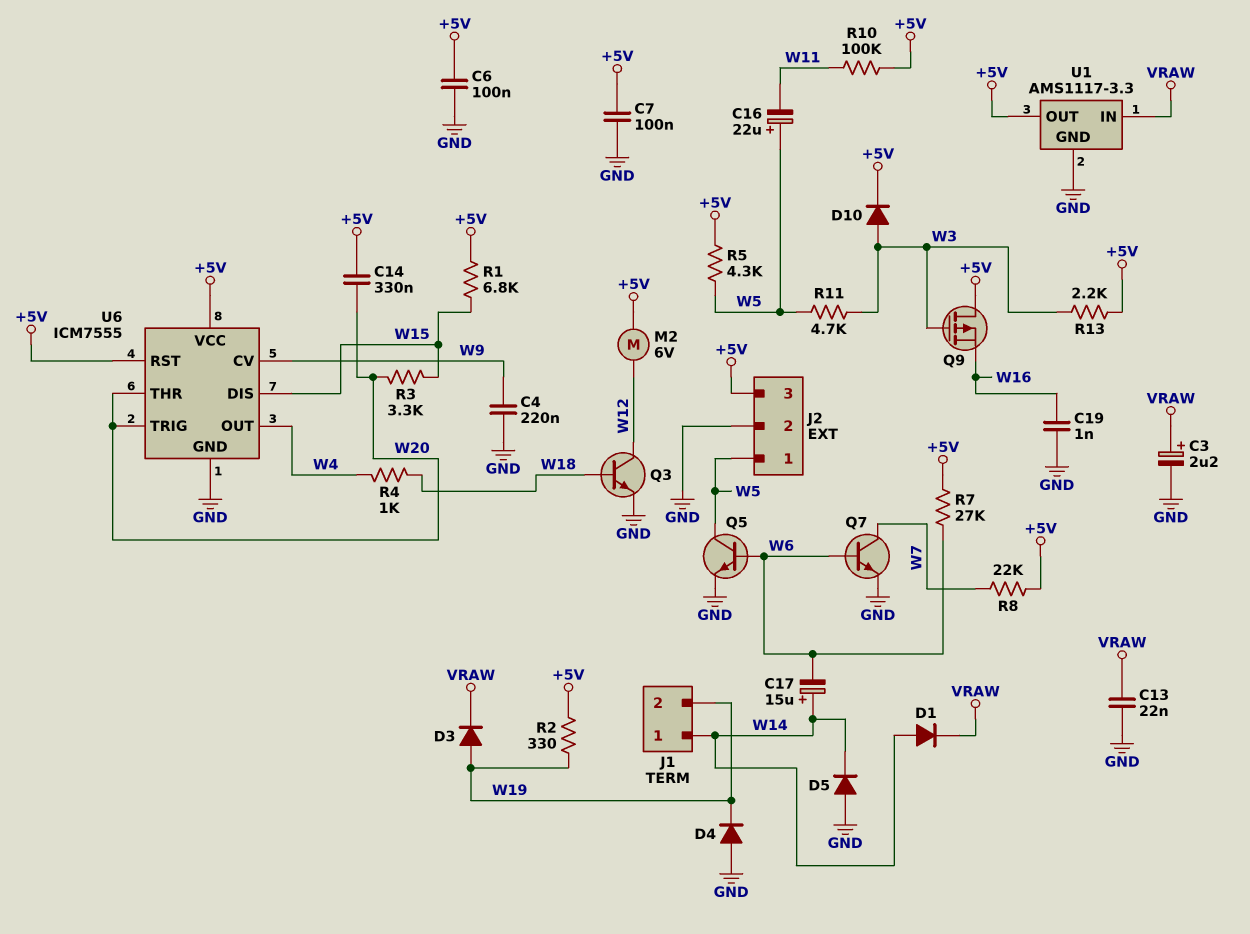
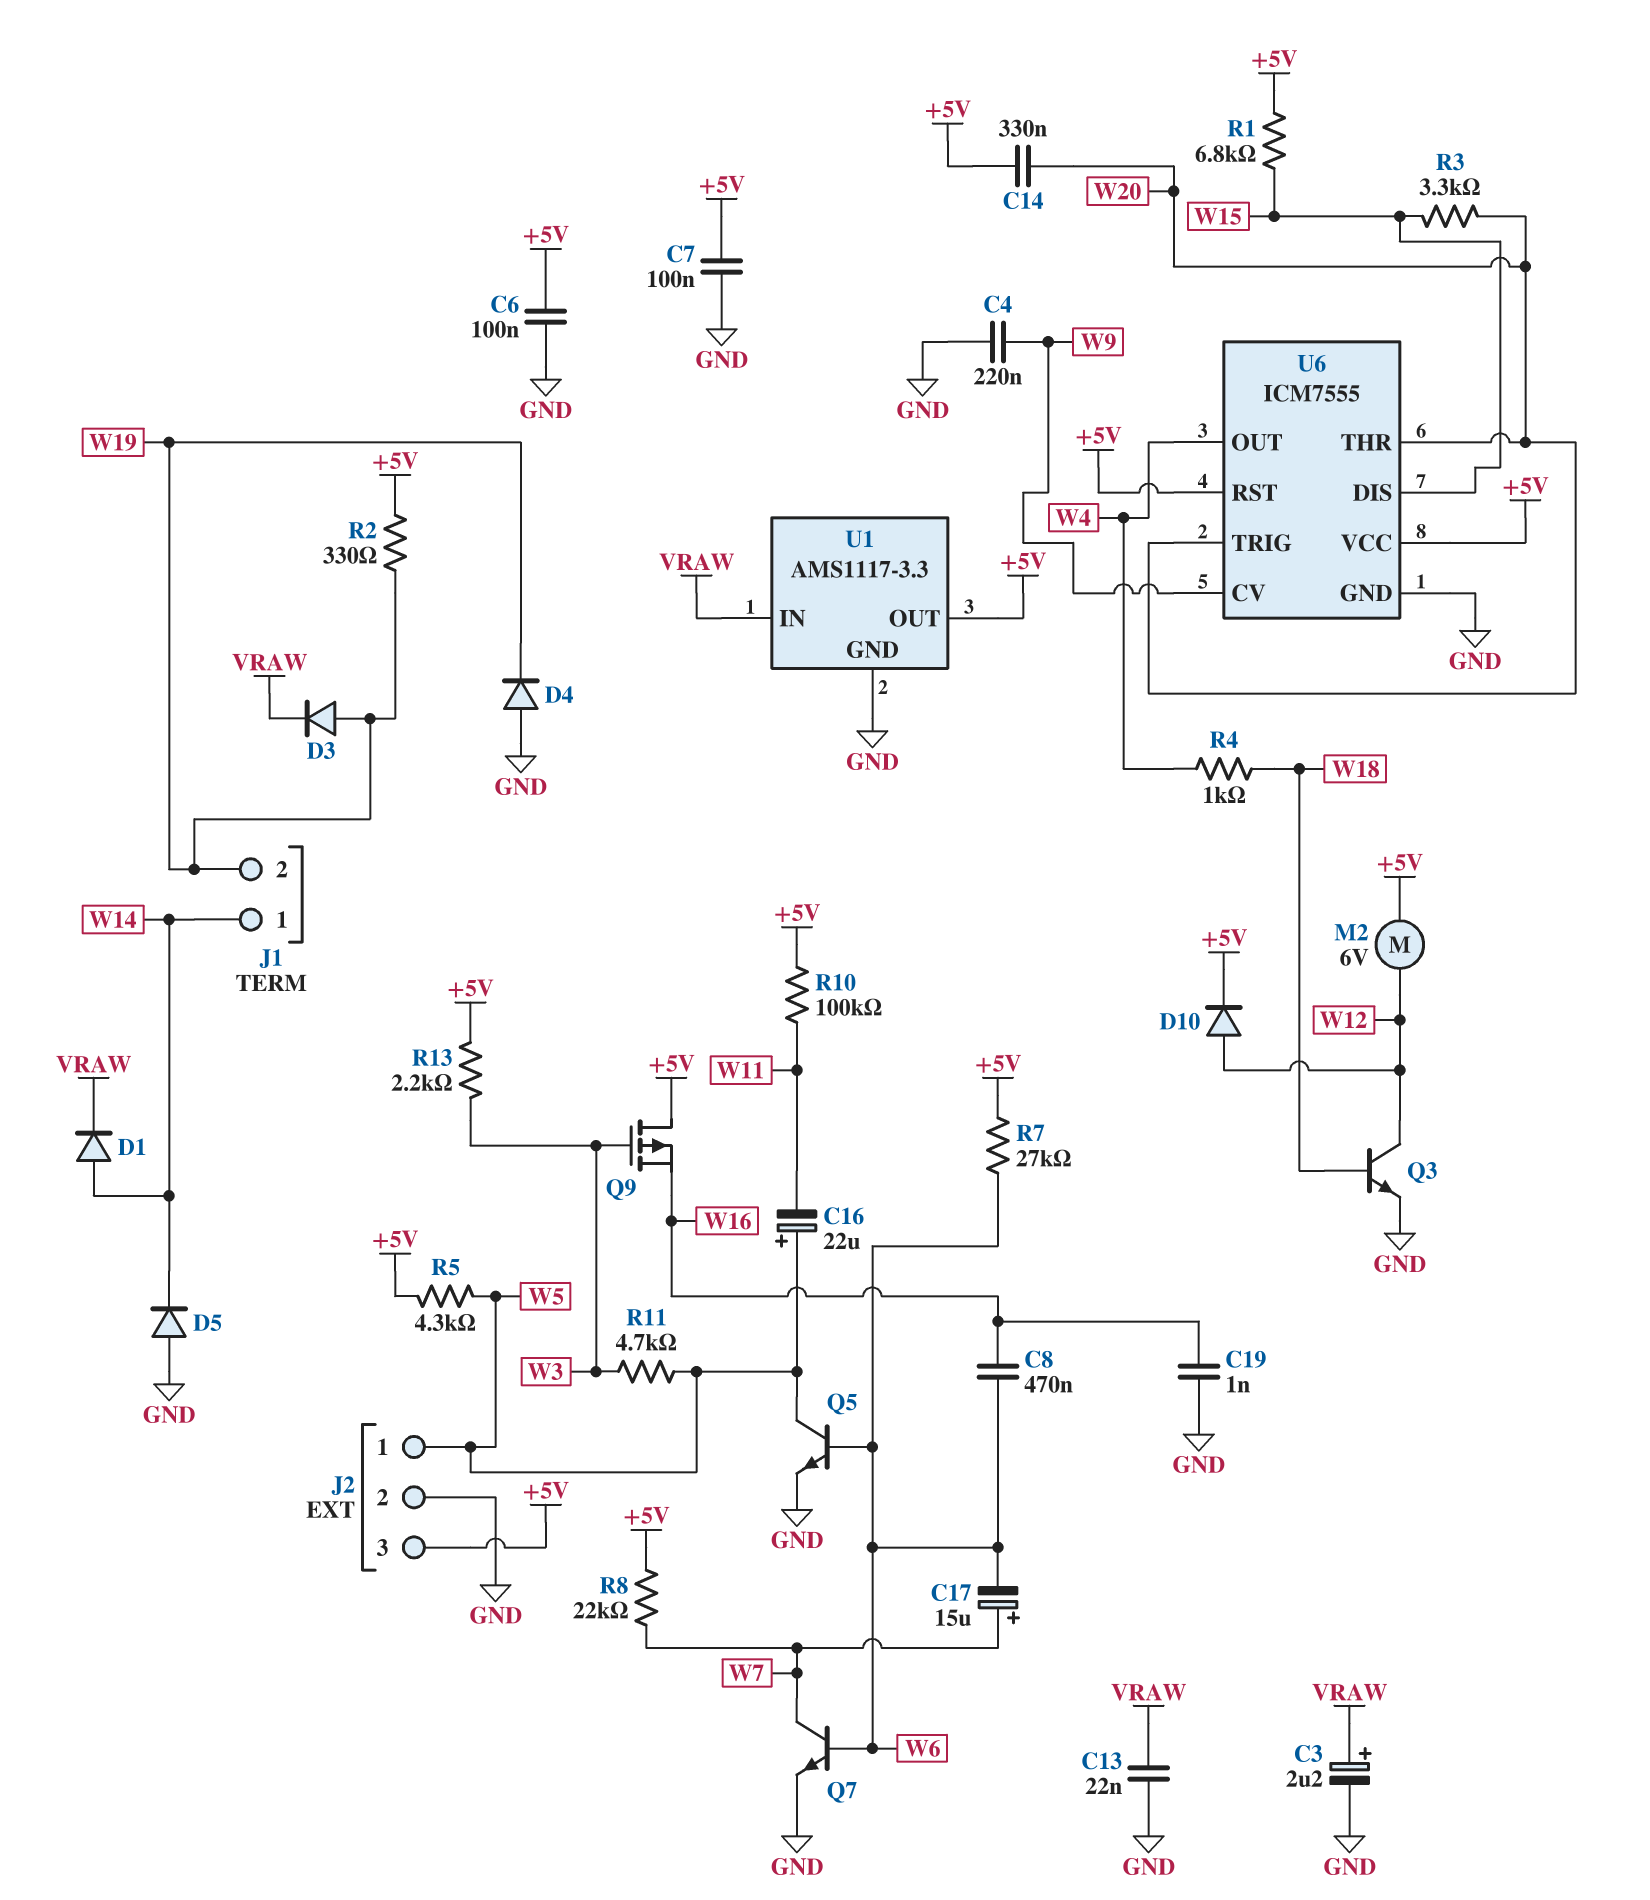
C8: none -> 470nF (W6, W16)
C17: 15uF (plus W14, minus W6) -> 15uF (plus W7, minus W6)
D10: diode (A W3, K +5V) -> diode (A W12, K +5V)

